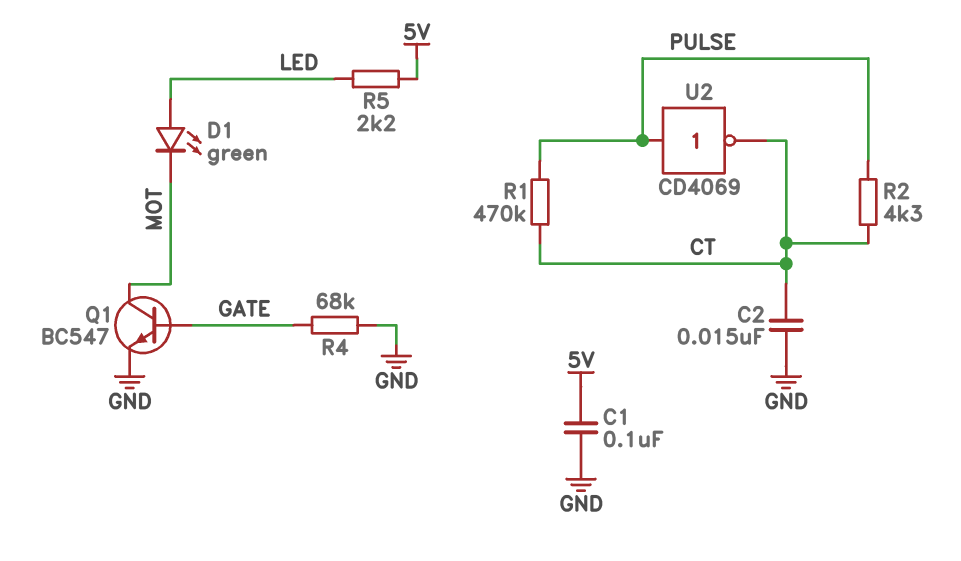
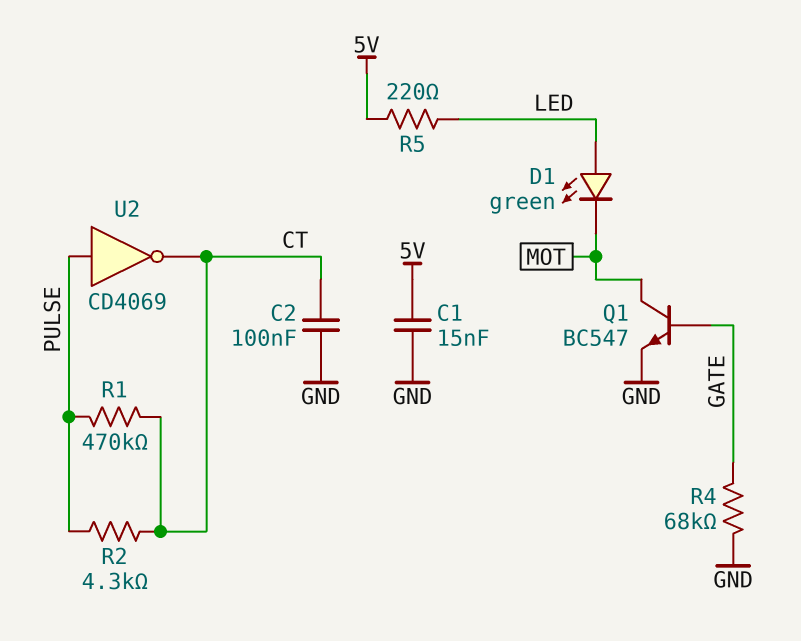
C1: 100nF (5V, GND) -> 15nF (5V, GND)
C2: 15nF (CT, GND) -> 100nF (CT, GND)
R5: 2.2k (5V, LED) -> 220 (5V, LED)

